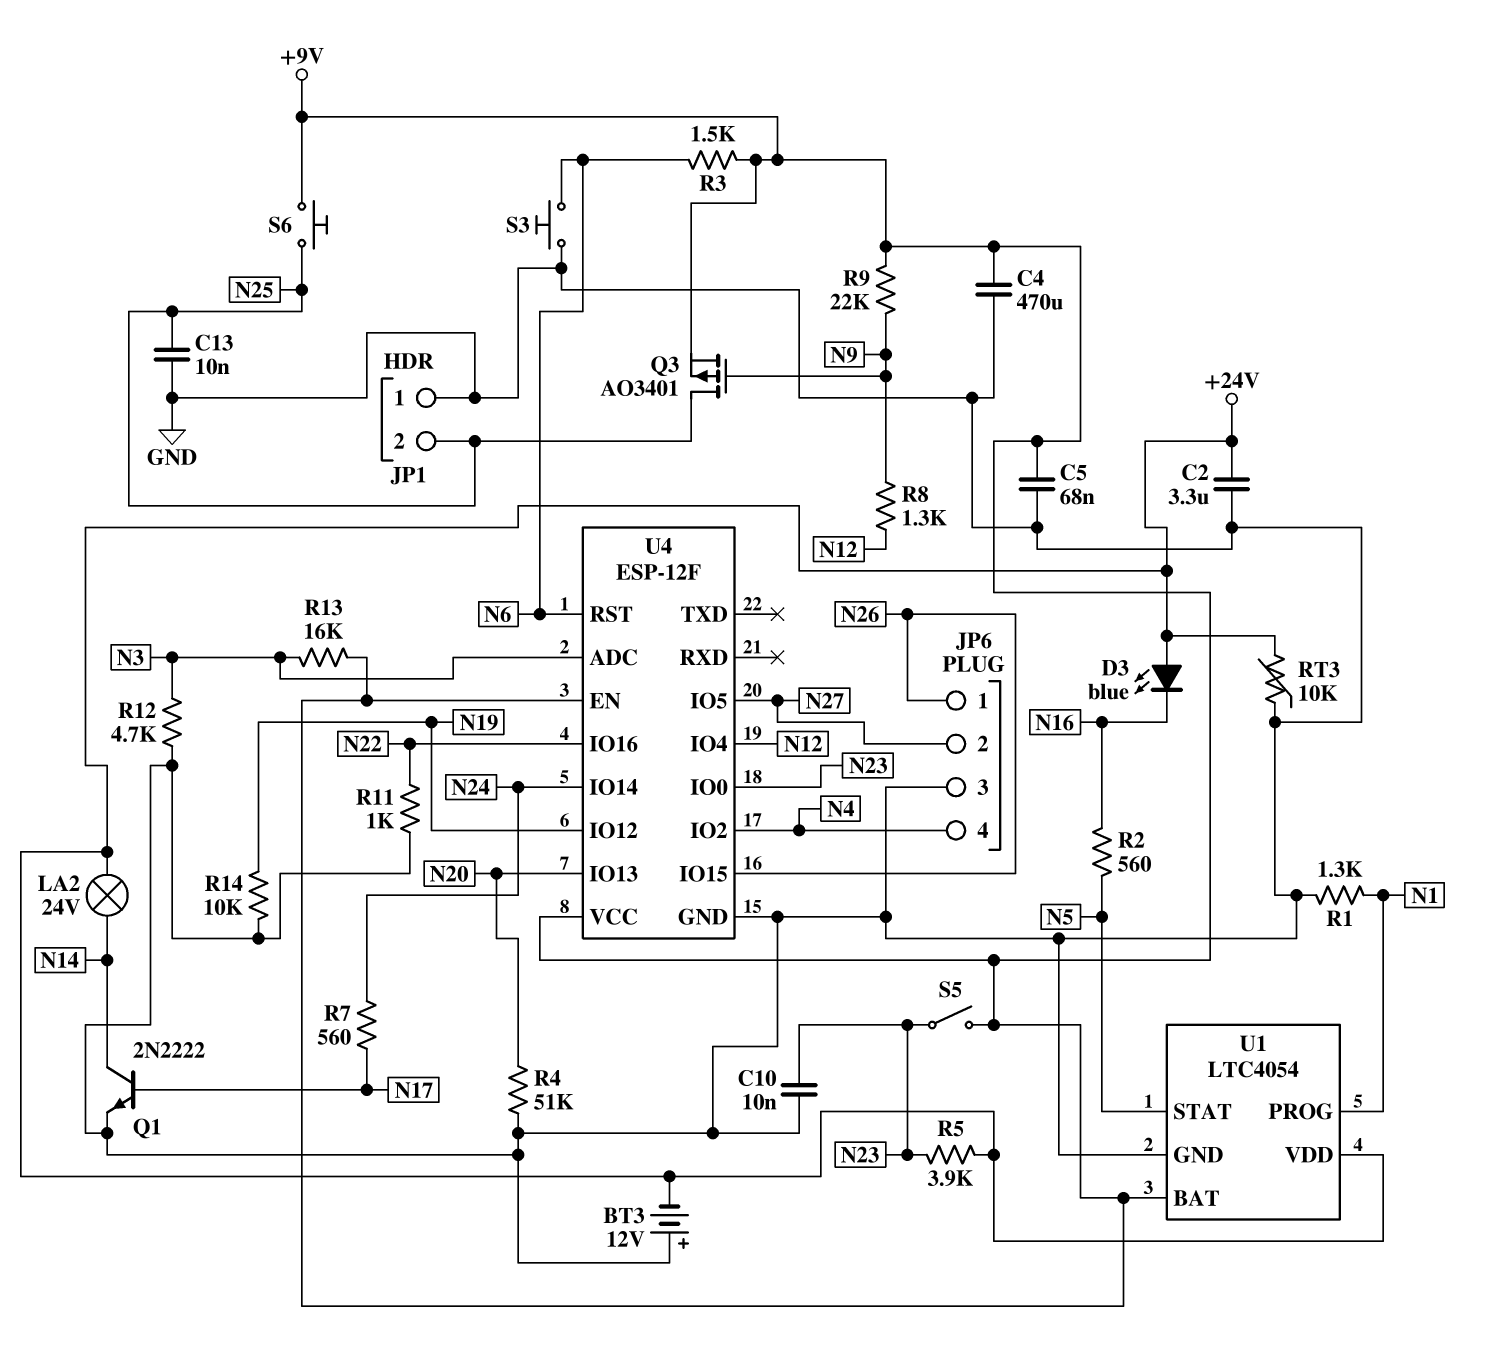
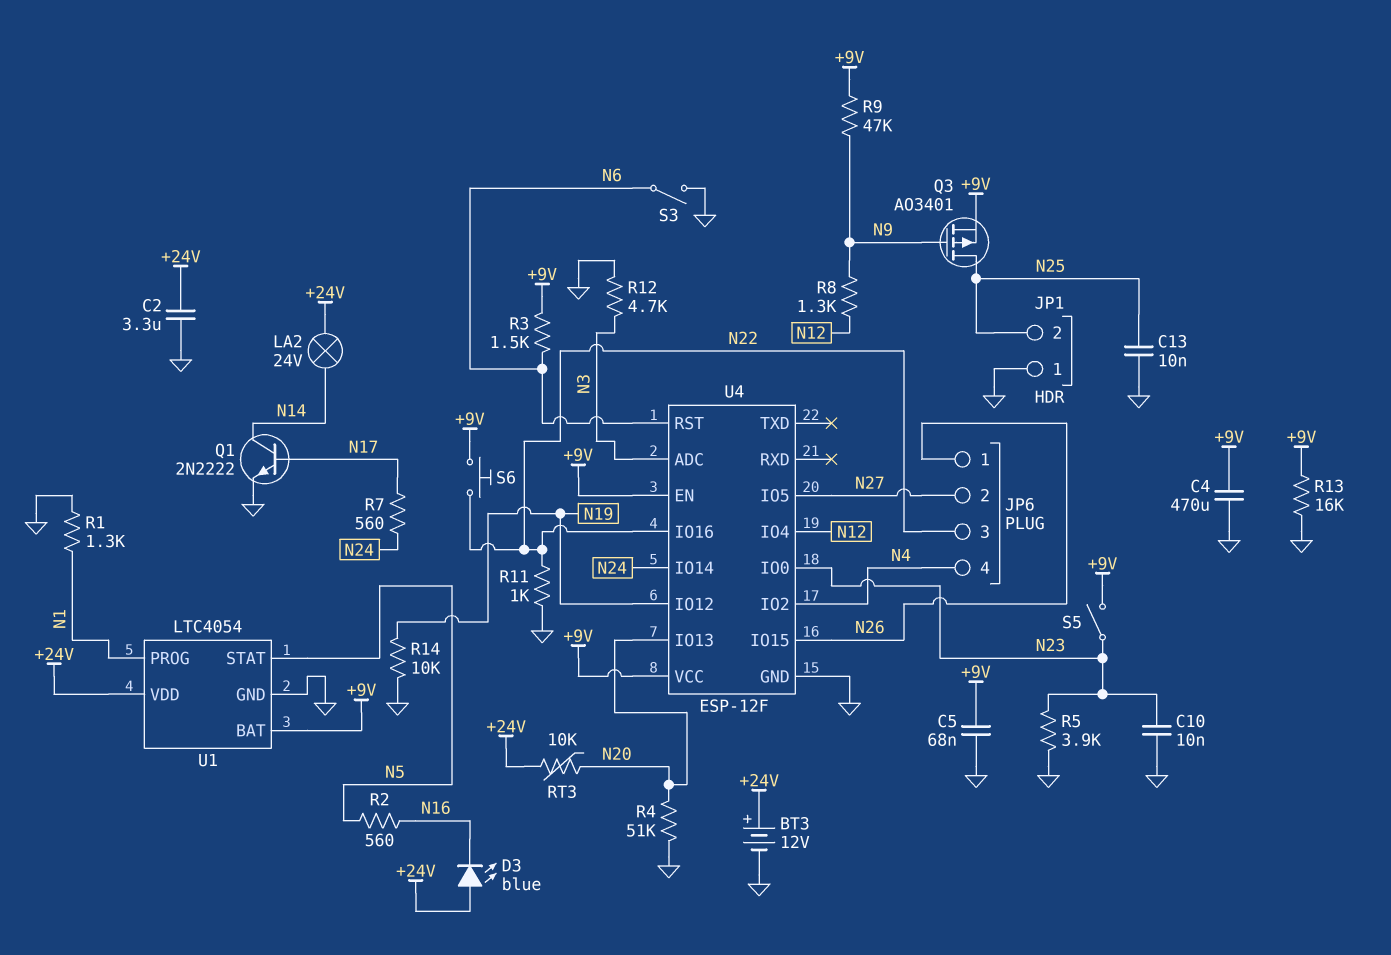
BT3: 12V (plus GND, minus +24V) -> 12V (plus +24V, minus GND)
JP6 pin 3: GND -> N22
R5: 3.9k (+24V, N23) -> 3.9k (GND, N23)
R9: 22k (+9V, N9) -> 47k (+9V, N9)
R13: 16k (+9V, N3) -> 16k (+9V, GND)
RT3: 10k (+24V, GND) -> 10k (+24V, N20)
S3: button (GND, N6) -> switch (GND, N6)
S6: button (+9V, N25) -> button (+9V, N22)

